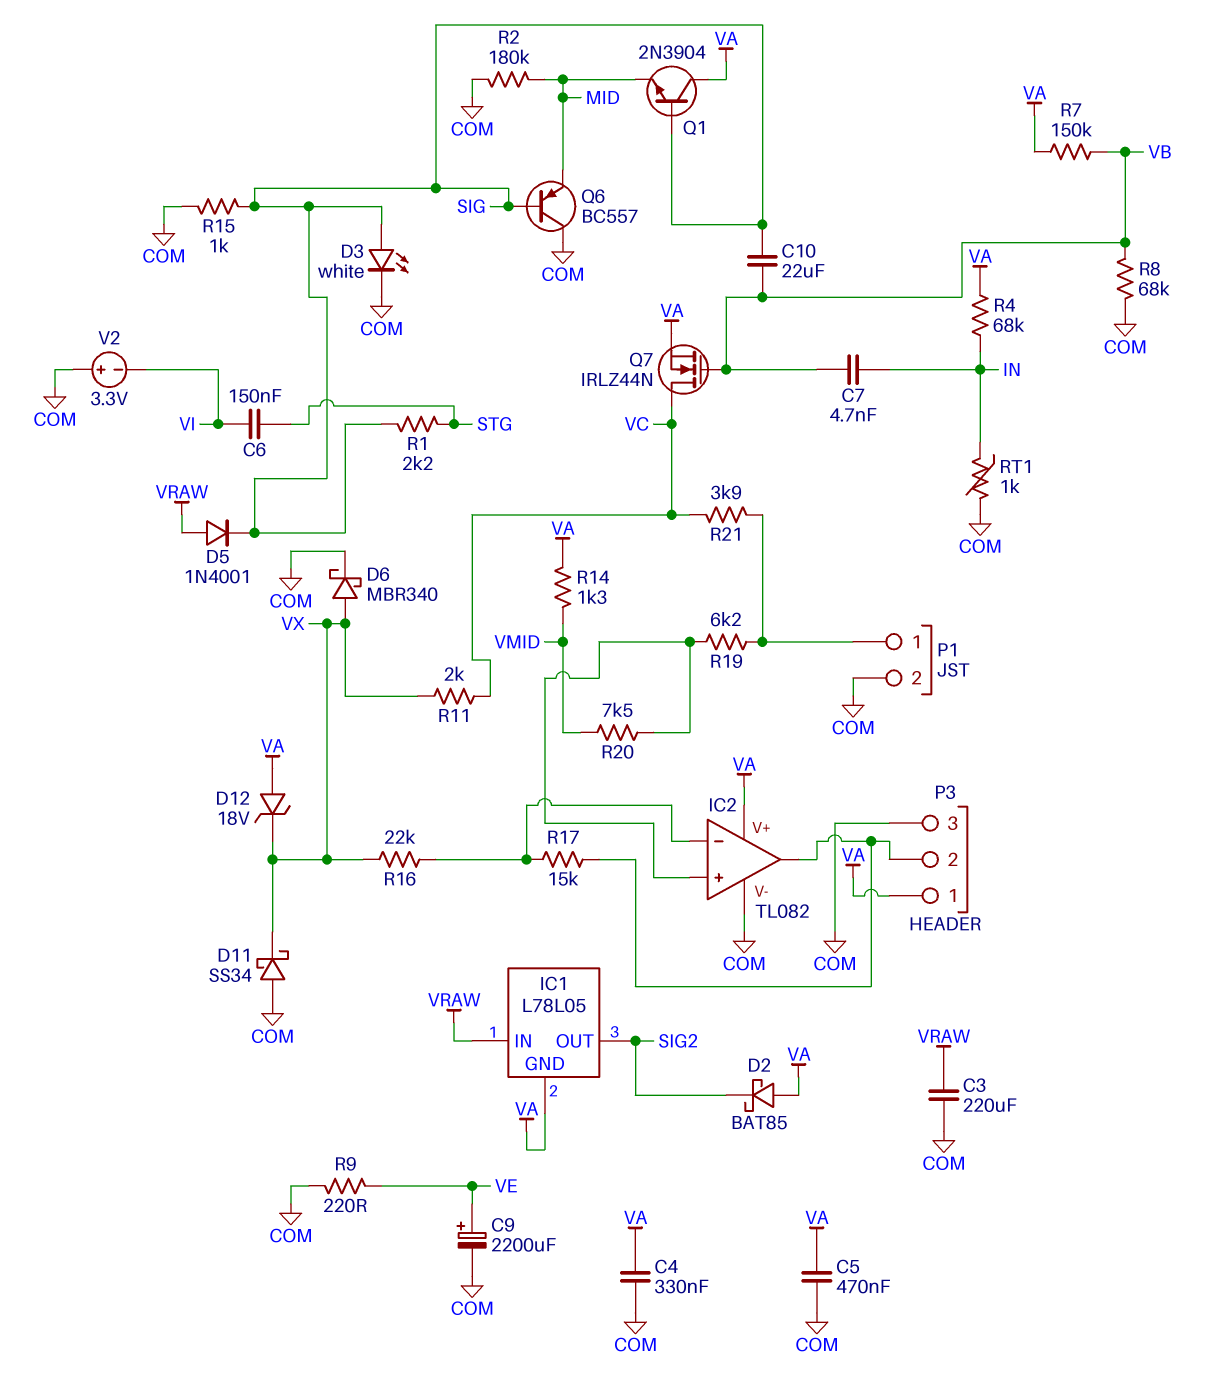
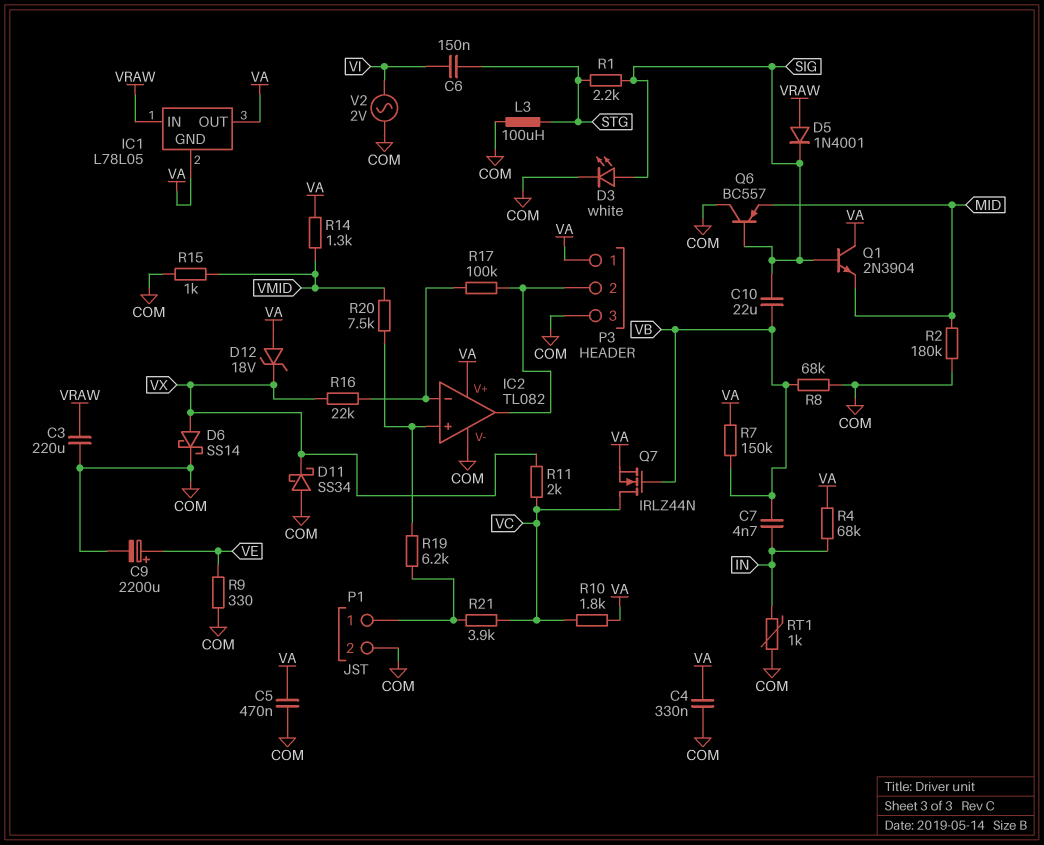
D2: schottky BAT85 (A VA, K SIG2) -> none
D6: schottky MBR340 (A VX, K COM) -> schottky SS14 (A VX, K COM)
IC1 pin OUT: SIG2 -> VA
L3: none -> 100uH (COM, STG)
R9: 220 (COM, VE) -> 330 (COM, VE)
R10: none -> 1.8k (VA, VC)
R15: 1k (COM, SIG) -> 1k (COM, VMID)
R17: 15k (IC2/in-, IC2/out) -> 100k (IC2/in-, IC2/out)
V2: 3.3V (plus COM, minus VI) -> AC 2V (COM, VI)

